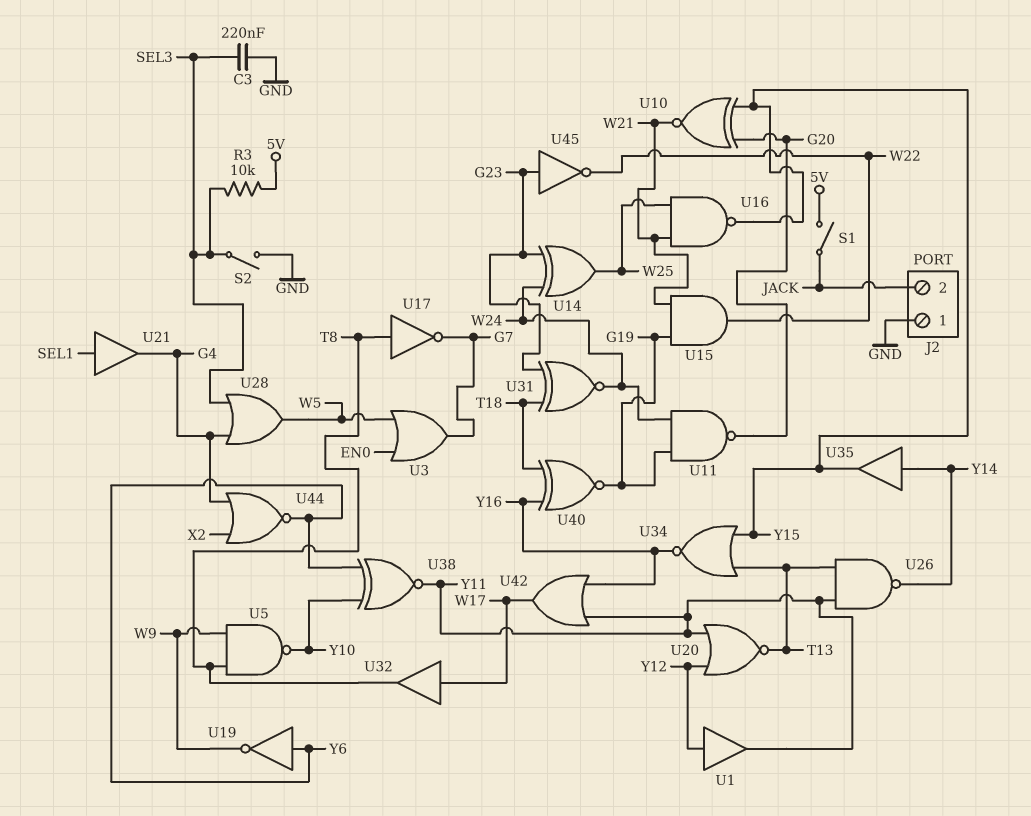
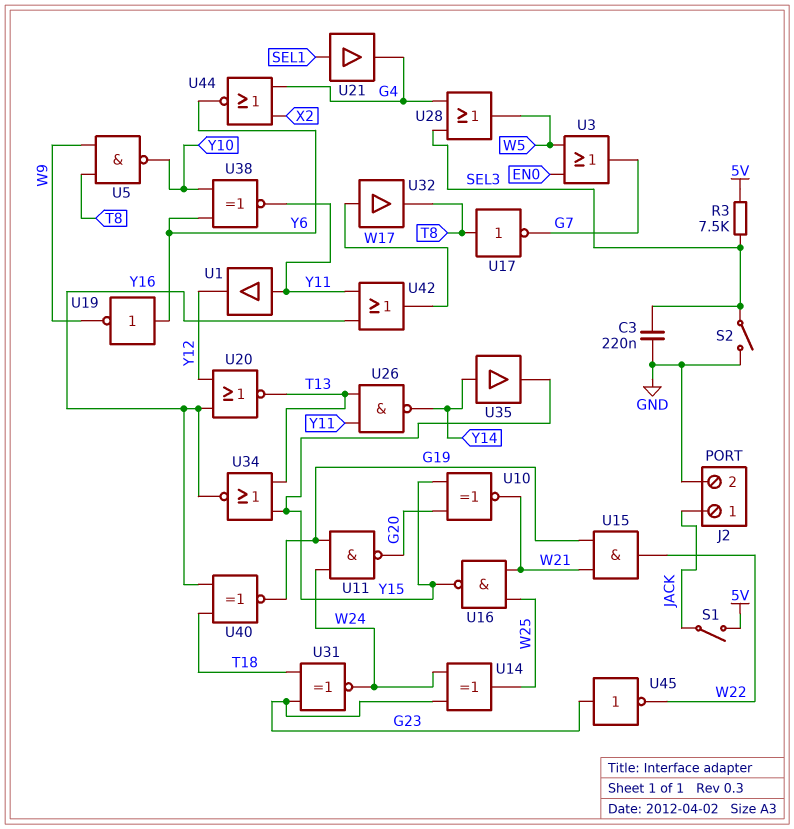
J2 pin 1: GND -> JACK
J2 pin 2: JACK -> GND
R3: 10k (5V, SEL3) -> 7.5k (5V, SEL3)
U1: buffer (in Y12, out Y11) -> buffer (in Y11, out Y12)
U20: NOR (in Y11, in Y12, out T13) -> NOR (in Y12, in Y16, out T13)

